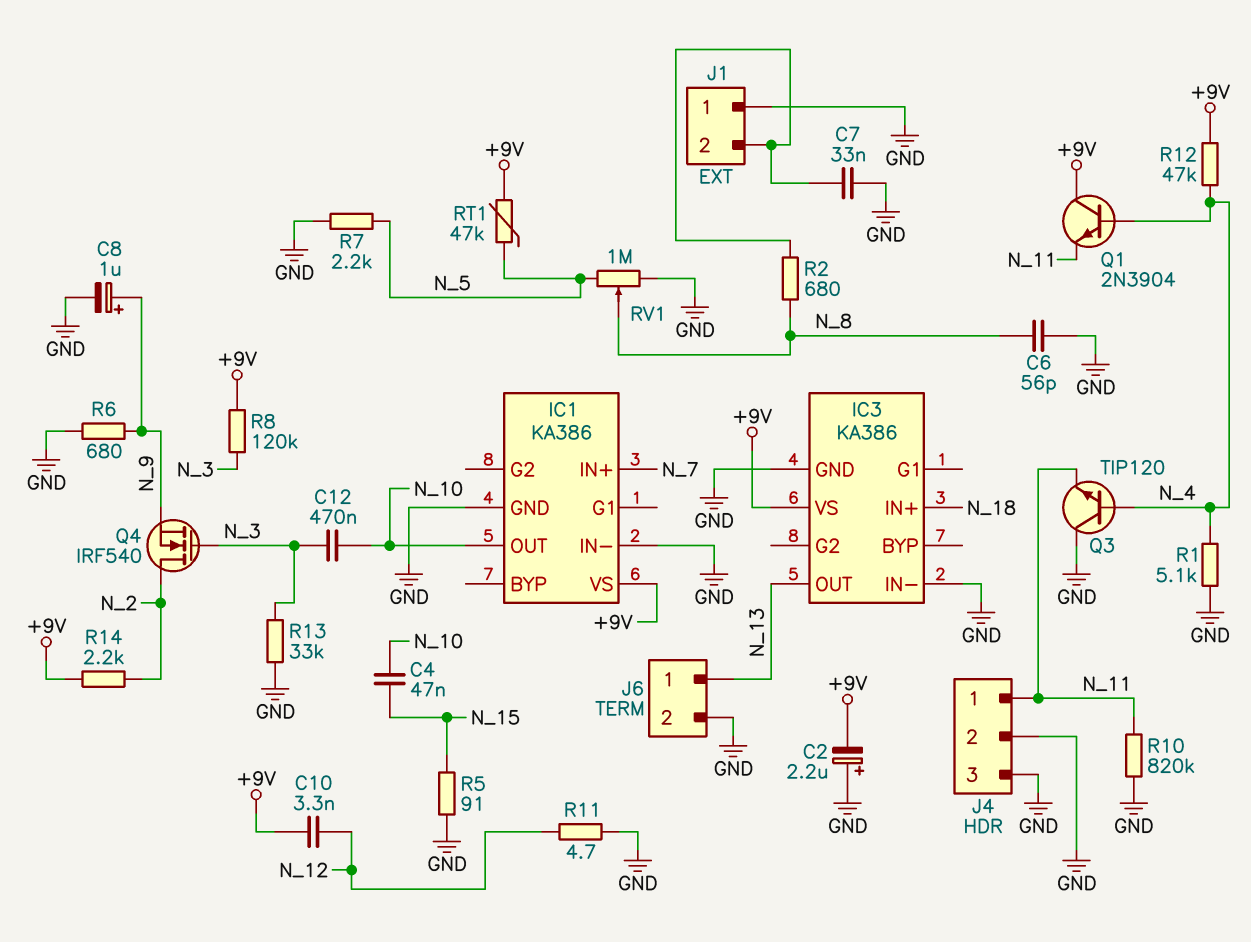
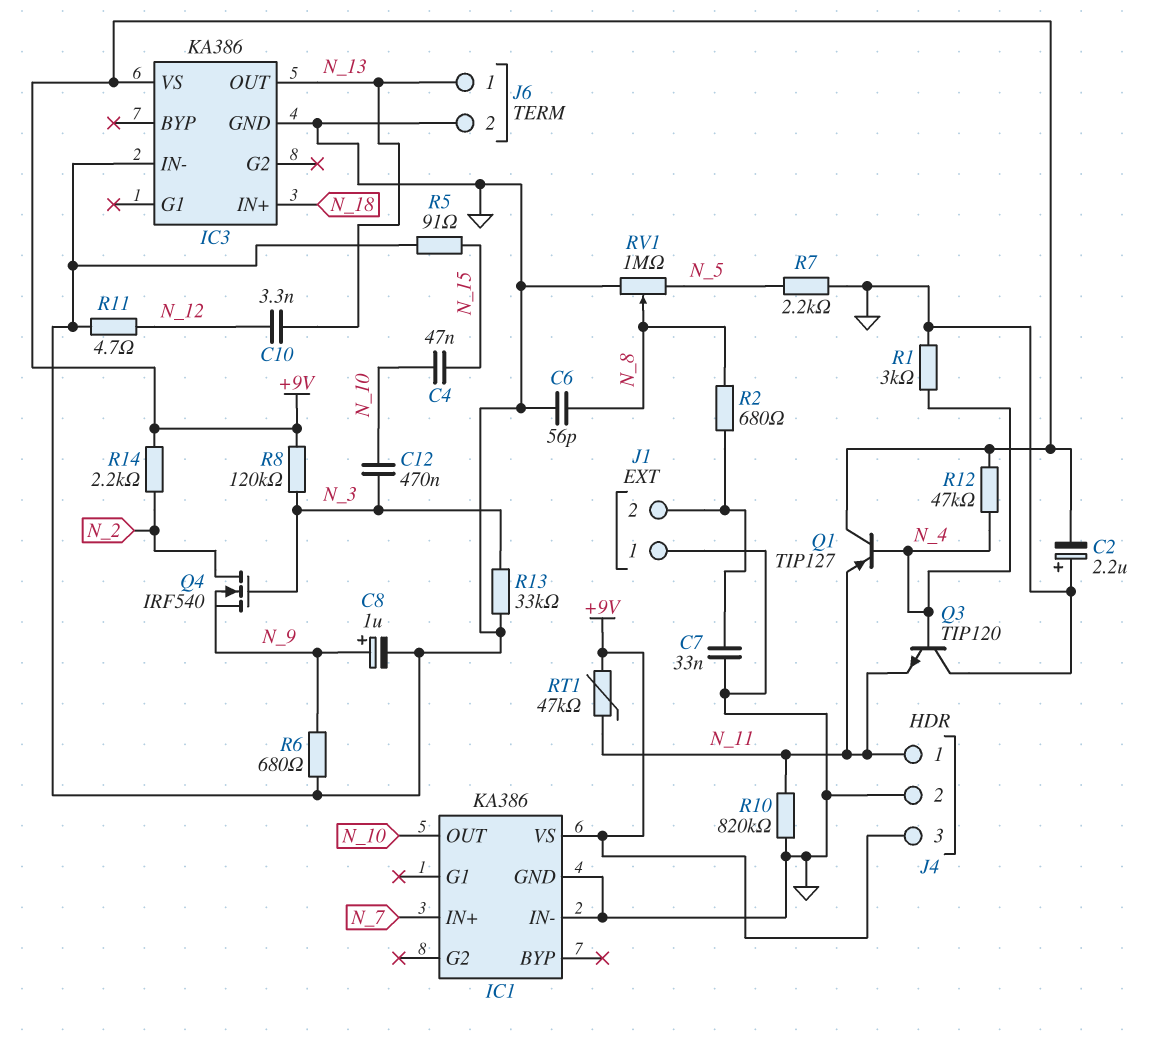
C10: 3.3nF (+9V, N_12) -> 3.3nF (N_12, N_13)
J4 pin 3: GND -> +9V
Q1: NPN 2N3904 (B N_4, C +9V, E N_11) -> PNP TIP127 (B N_4, C +9V, E N_11)
R1: 5.1k (GND, N_4) -> 3k (GND, N_4)
RT1: 47k (+9V, N_5) -> 47k (+9V, N_11)

